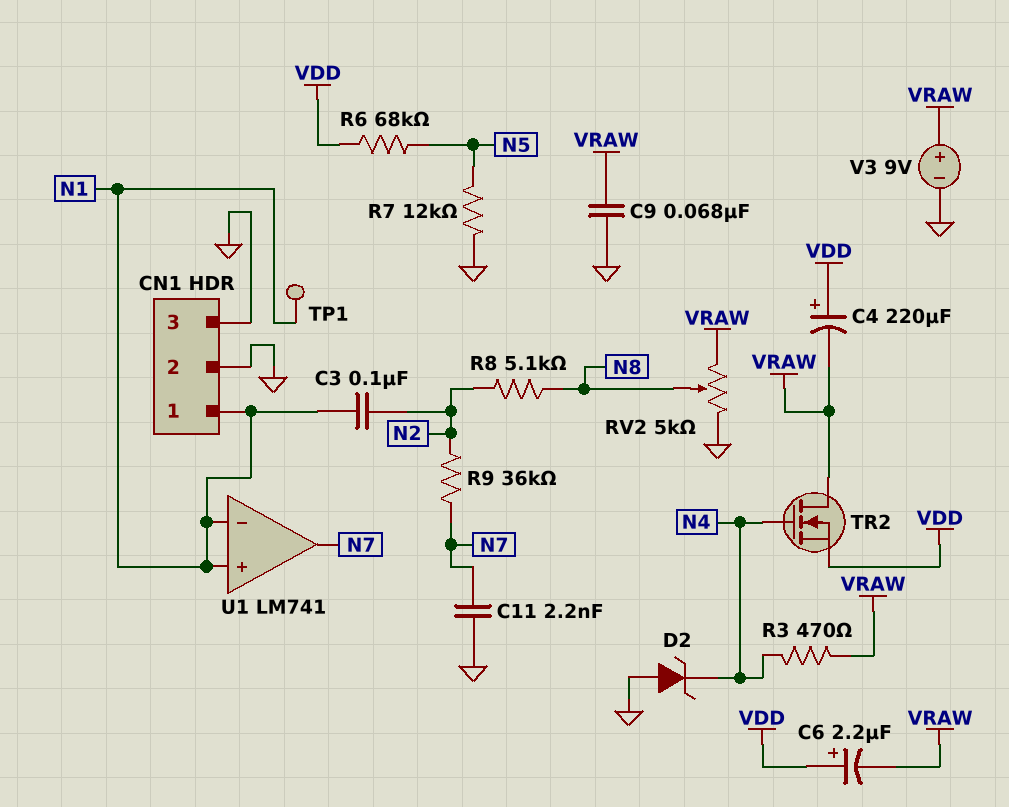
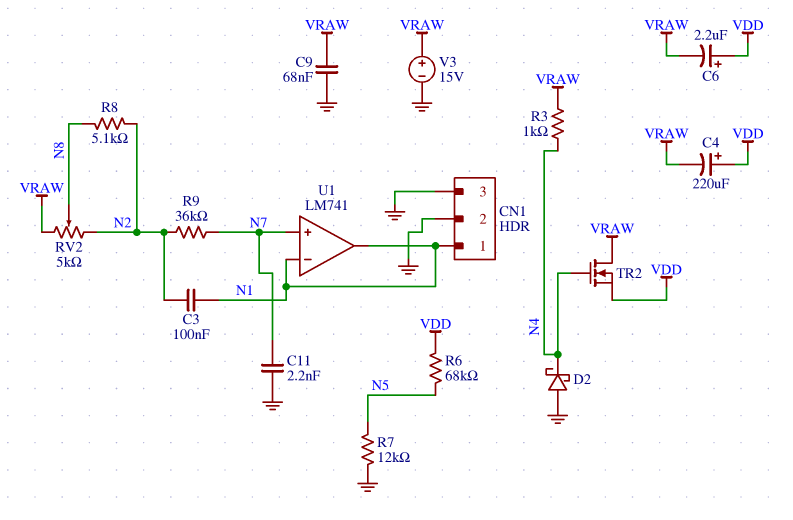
D2: zener (A GND, K N4) -> schottky (A GND, K N4)
R3: 470 (N4, VRAW) -> 1k (N4, VRAW)
RV2: 5k (GND, VRAW, wiper N8) -> 5k (N2, VRAW, wiper N8)
TP1: test point (N1) -> none
U1 pin in+: N1 -> N7
U1 pin out: N7 -> N1
V3: 9V (plus VRAW, minus GND) -> 15V (plus VRAW, minus GND)

